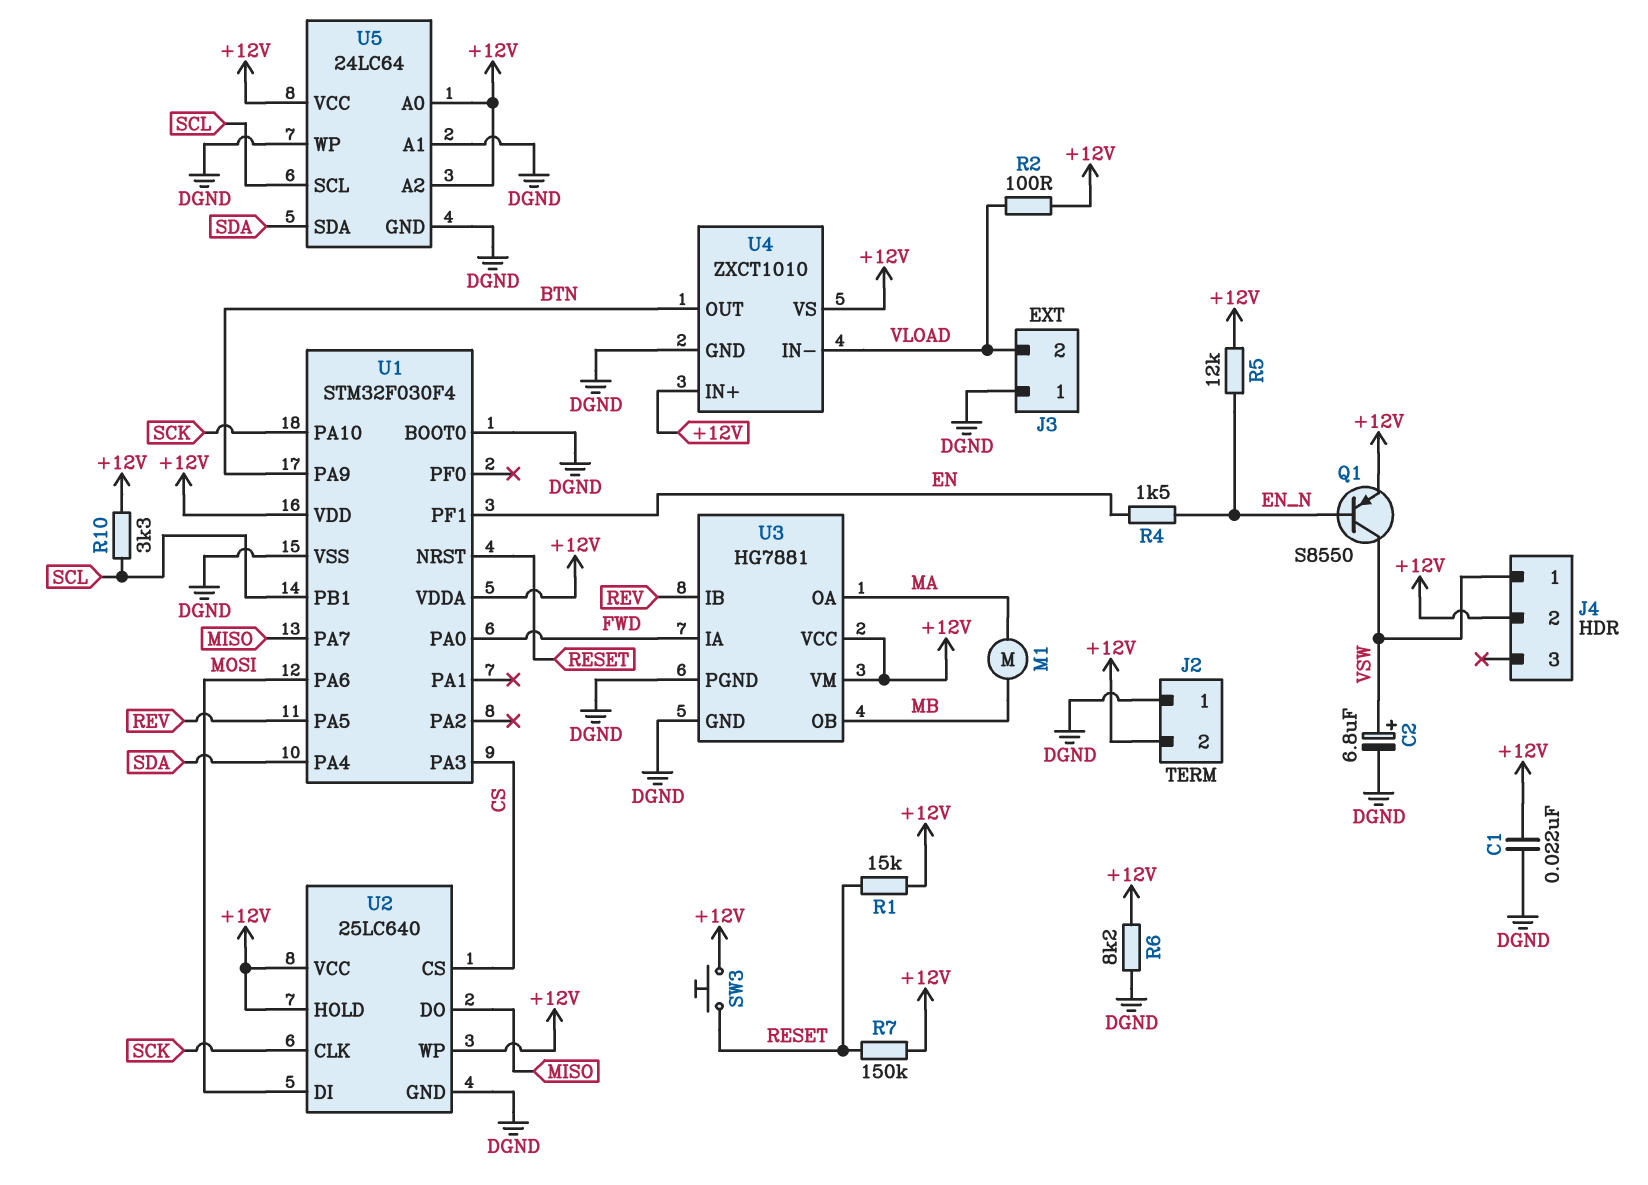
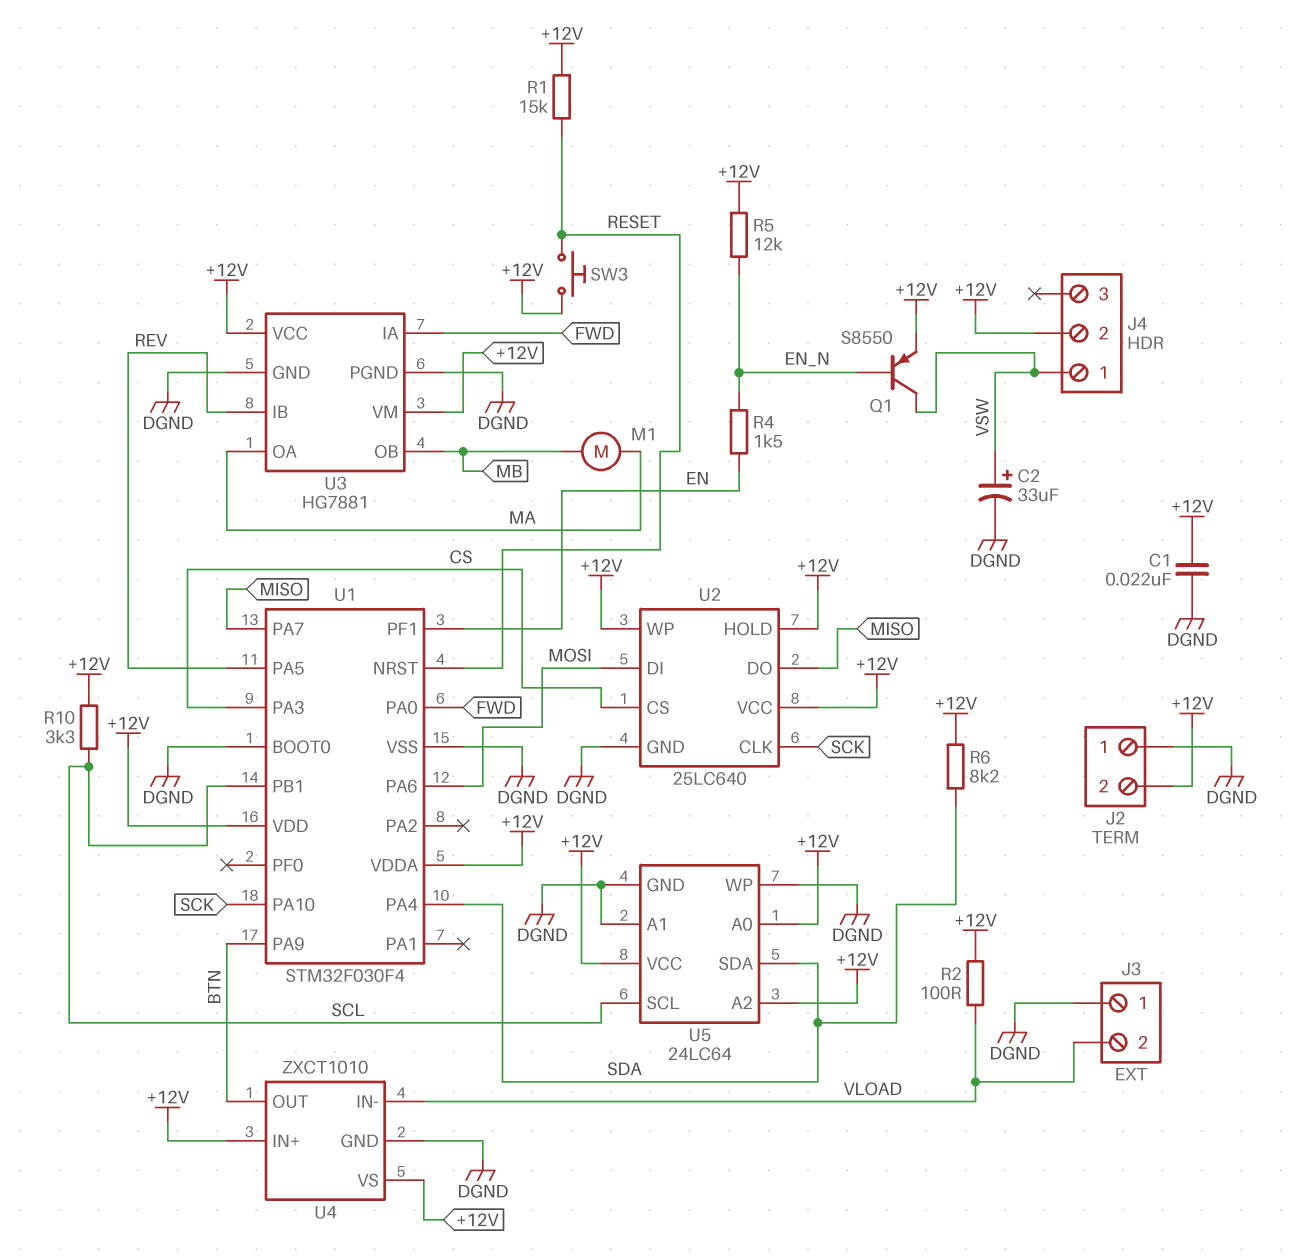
C2: 6.8uF (plus VSW, minus DGND) -> 33uF (plus VSW, minus DGND)
R6: 8.2k (+12V, DGND) -> 8.2k (+12V, SDA)
R7: 150k (+12V, RESET) -> none

